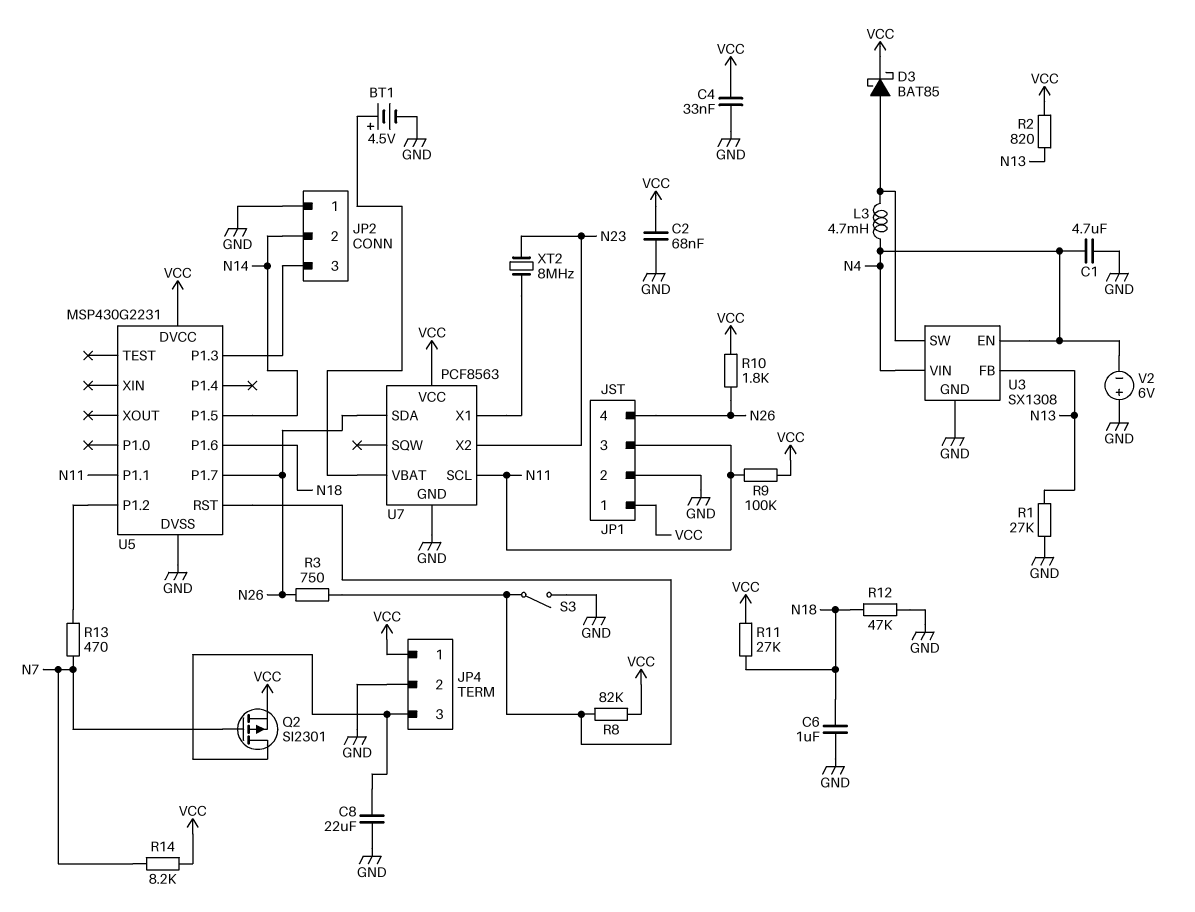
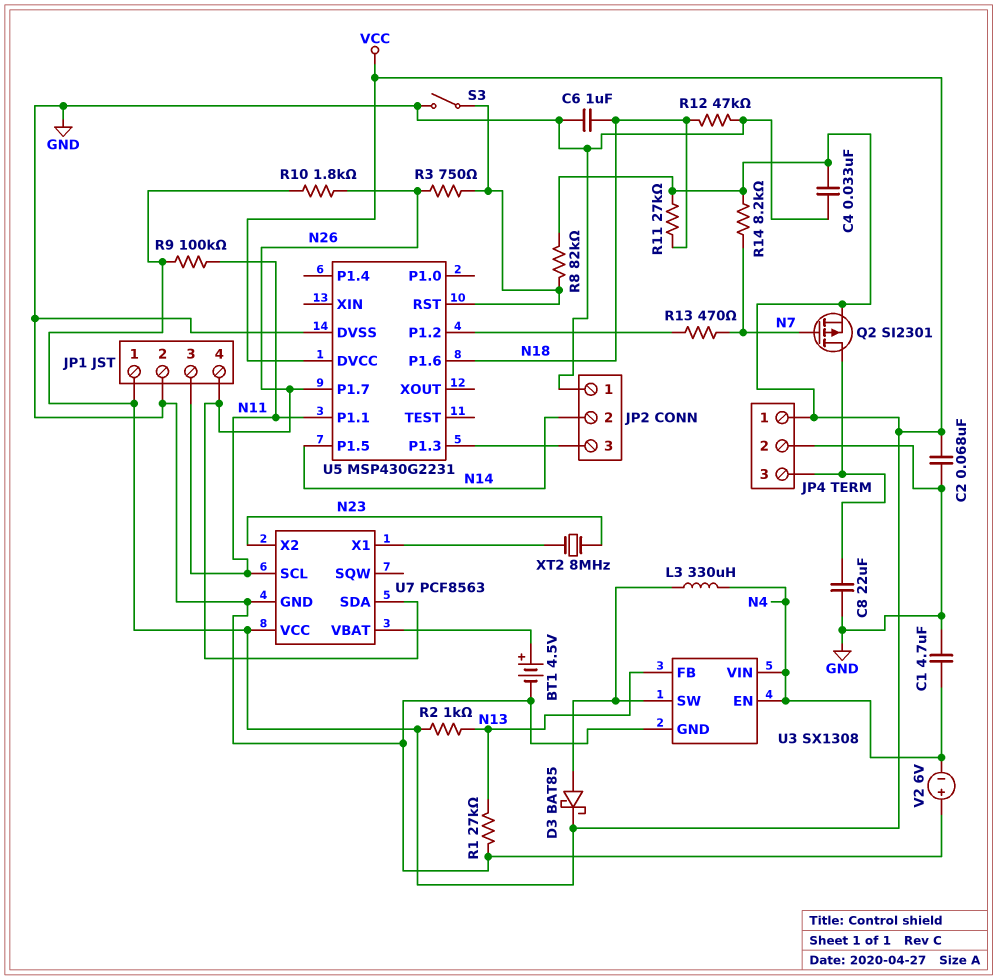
L3: 4.7mH (N4, U3/SW) -> 330uH (N4, U3/SW)
R2: 820 (N13, VCC) -> 1k (N13, VCC)

